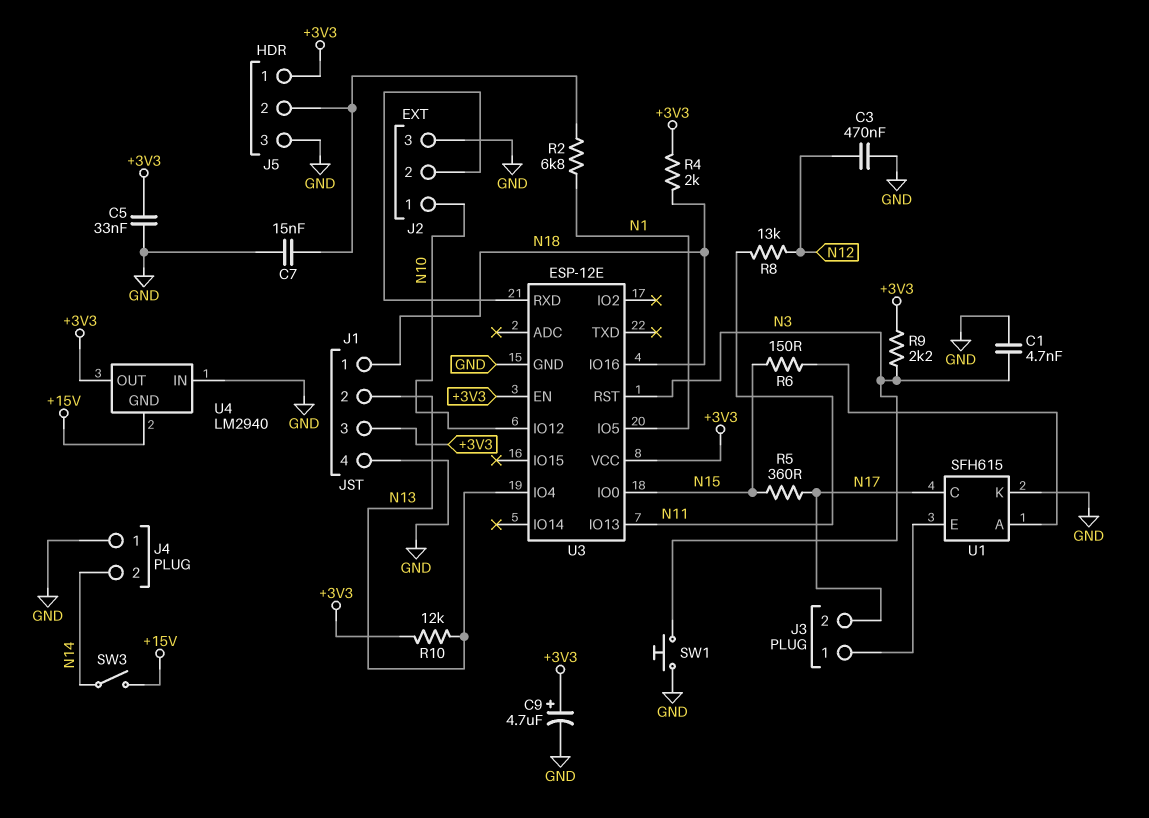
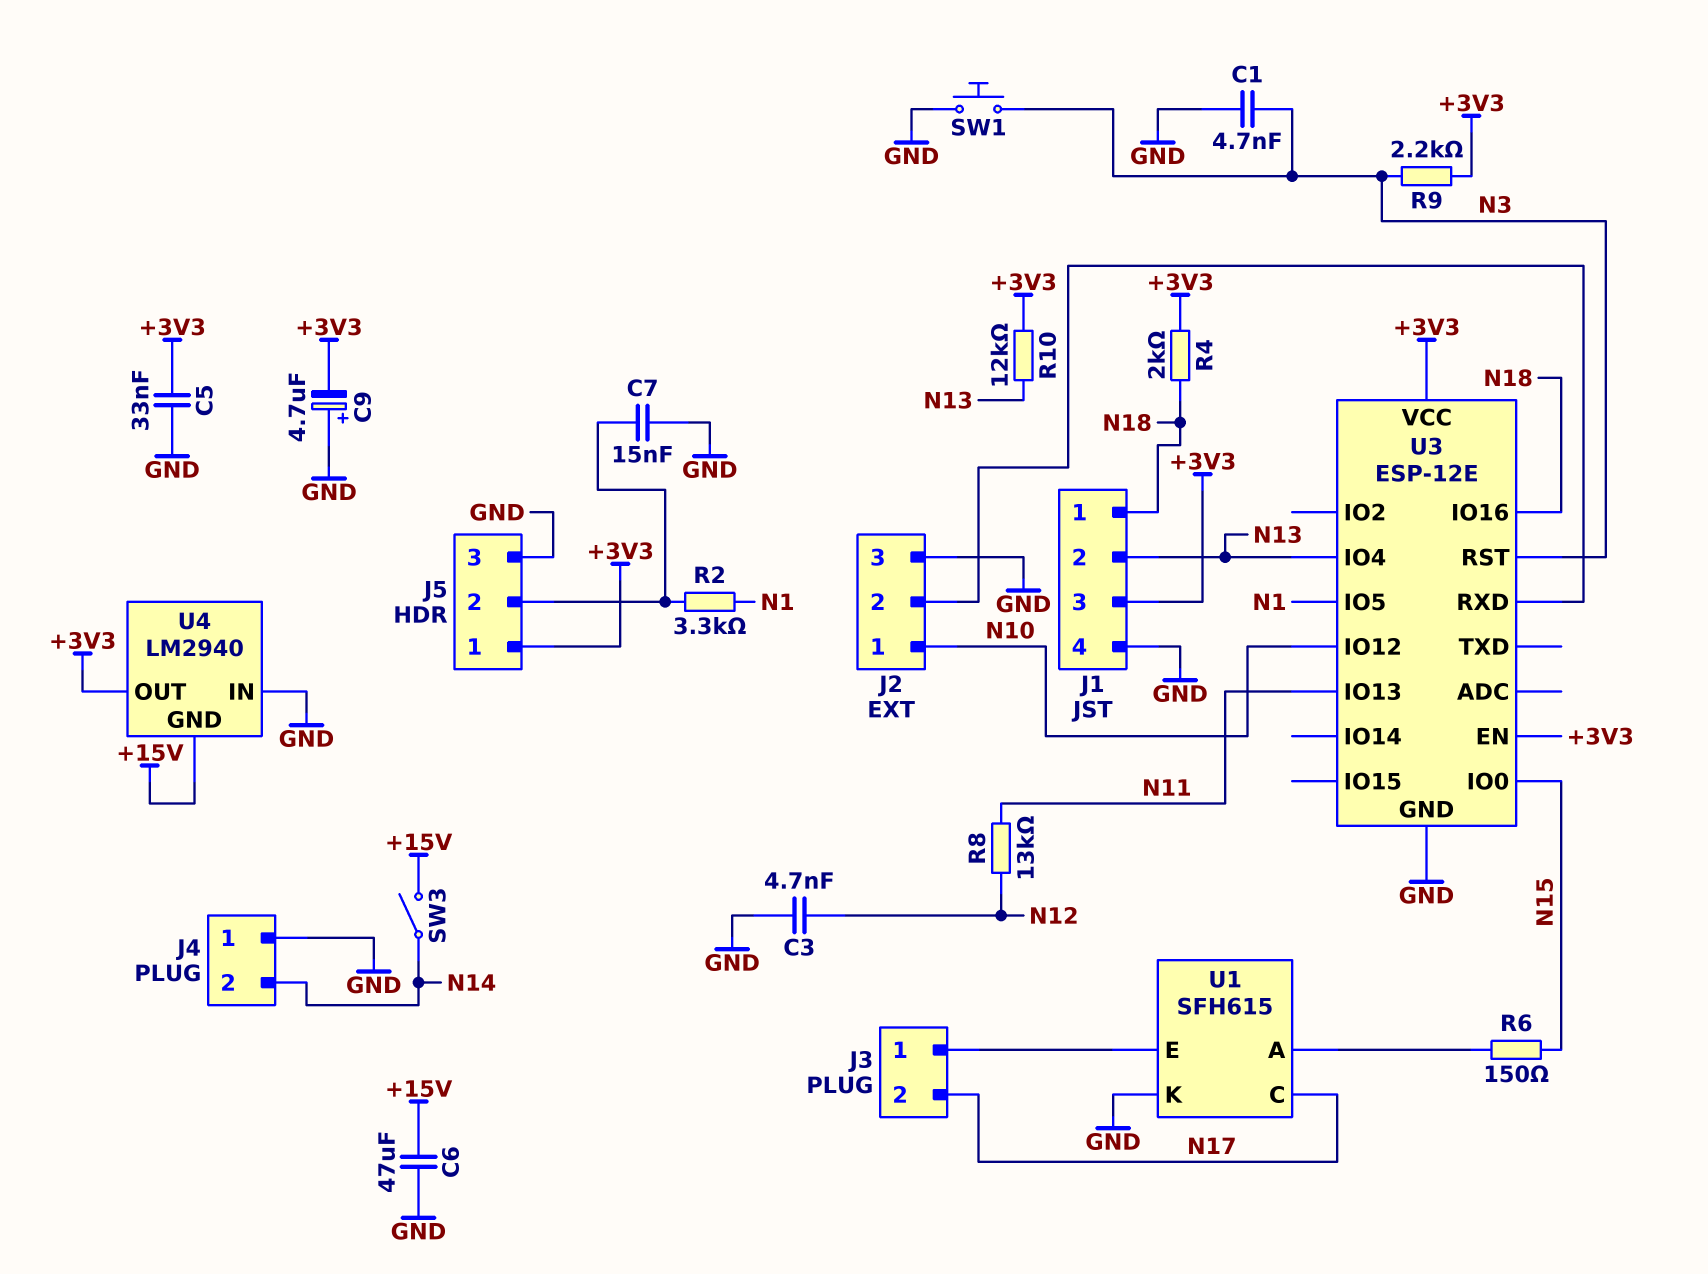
C3: 470nF (GND, N12) -> 4.7nF (GND, N12)
C6: none -> 47uF (+15V, GND)
C9: 4.7uF (plus +3V3, minus GND) -> 4.7uF (plus GND, minus +3V3)
R2: 6.8k (J5/2, N1) -> 3.3k (J5/2, N1)
R5: 360 (N15, N17) -> none

